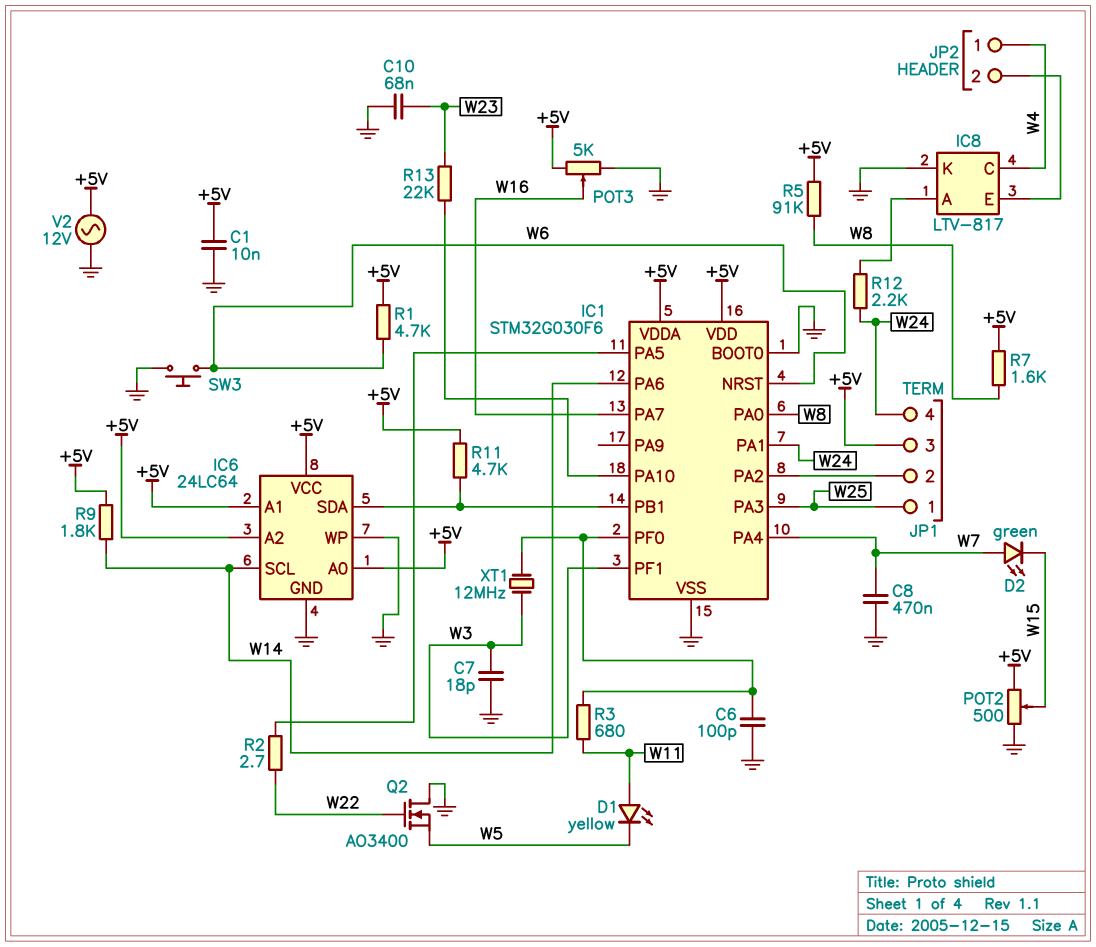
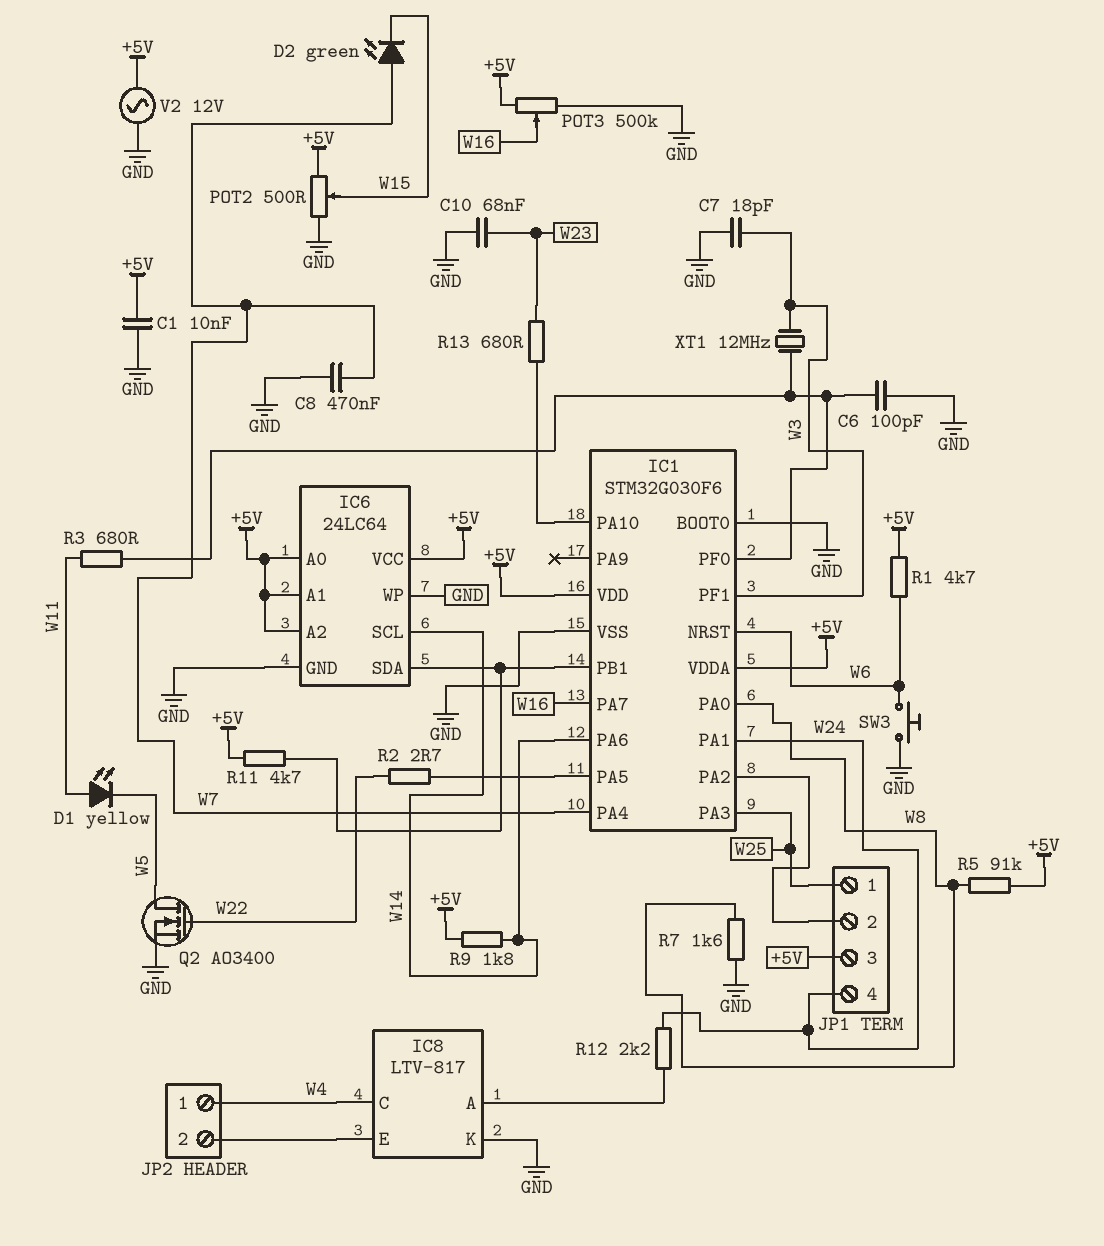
POT3: 5k (+5V, GND, wiper W16) -> 500k (+5V, GND, wiper W16)
Q2: NMOS AO3400 (G W22, D GND, S W5) -> NMOS AO3400 (G W22, D W5, S GND)
R7: 1.6k (+5V, W8) -> 1.6k (GND, W8)
R13: 22k (IC1/PA10, W23) -> 680 (IC1/PA10, W23)

